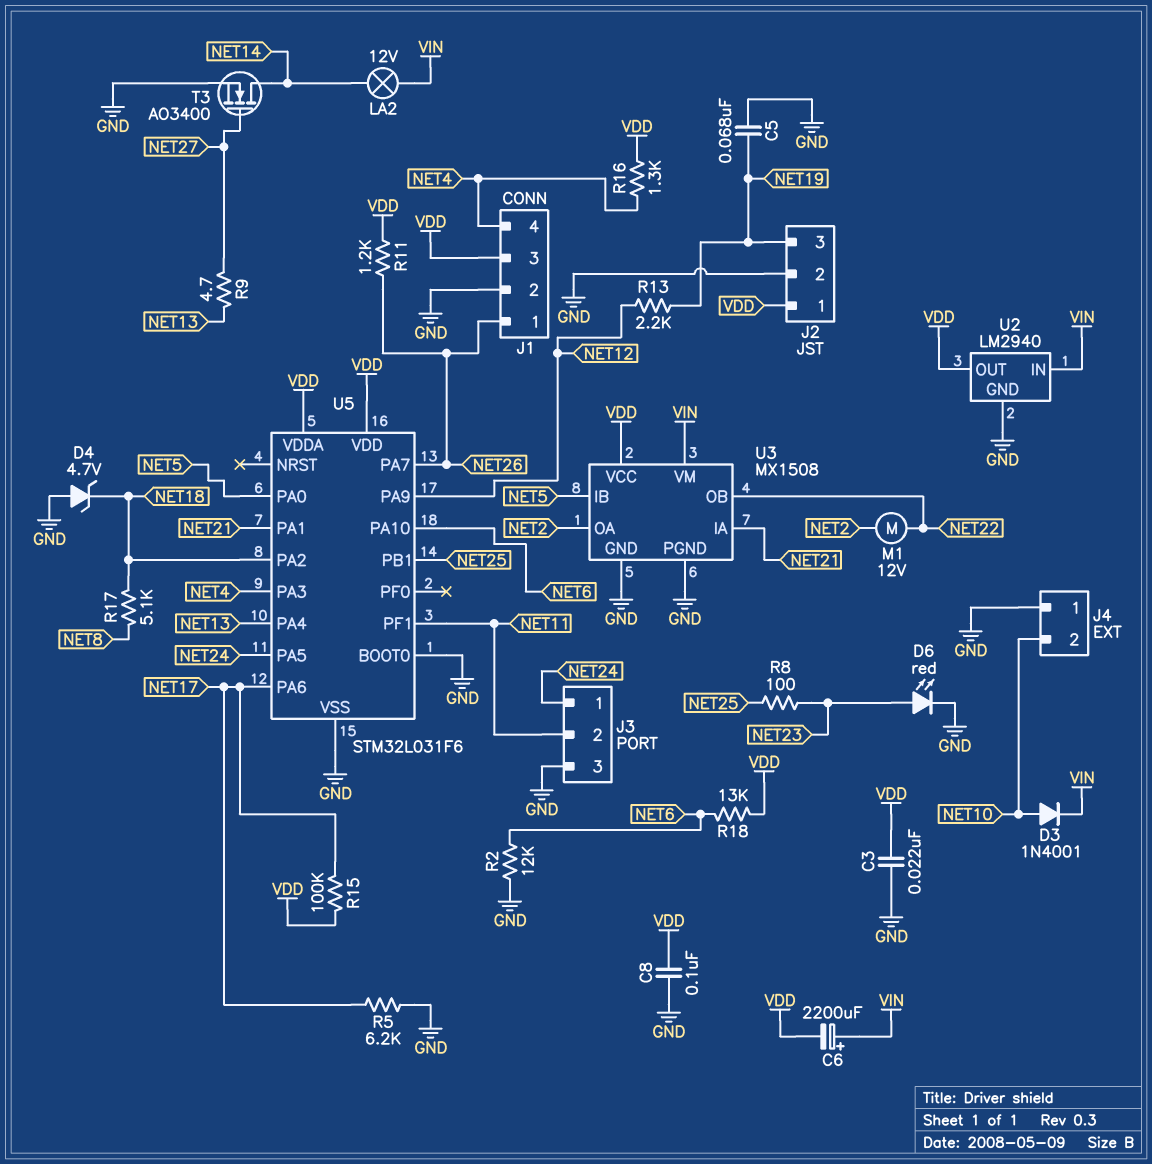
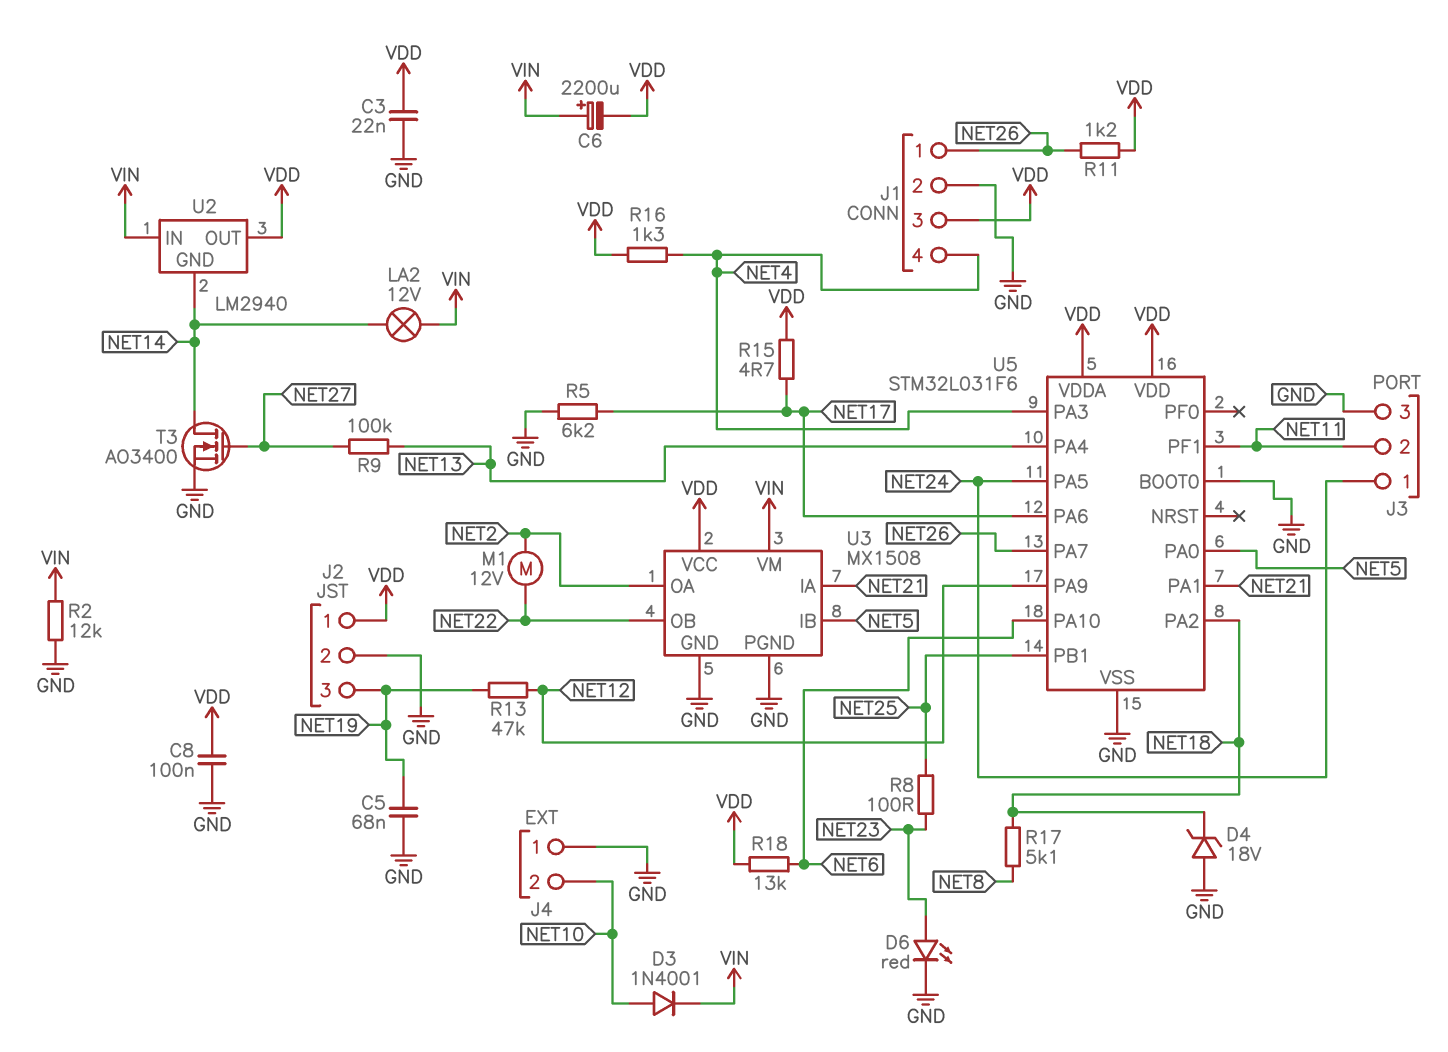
D4: zener 4.7V (A GND, K NET18) -> zener 18V (A GND, K NET18)
R2: 12k (GND, NET6) -> 12k (GND, VIN)
R9: 4.7 (NET13, NET27) -> 100k (NET13, NET27)
R13: 2.2k (NET12, NET19) -> 47k (NET12, NET19)
R15: 100k (NET17, VDD) -> 4.7 (NET17, VDD)
U2 pin GND: GND -> NET14

